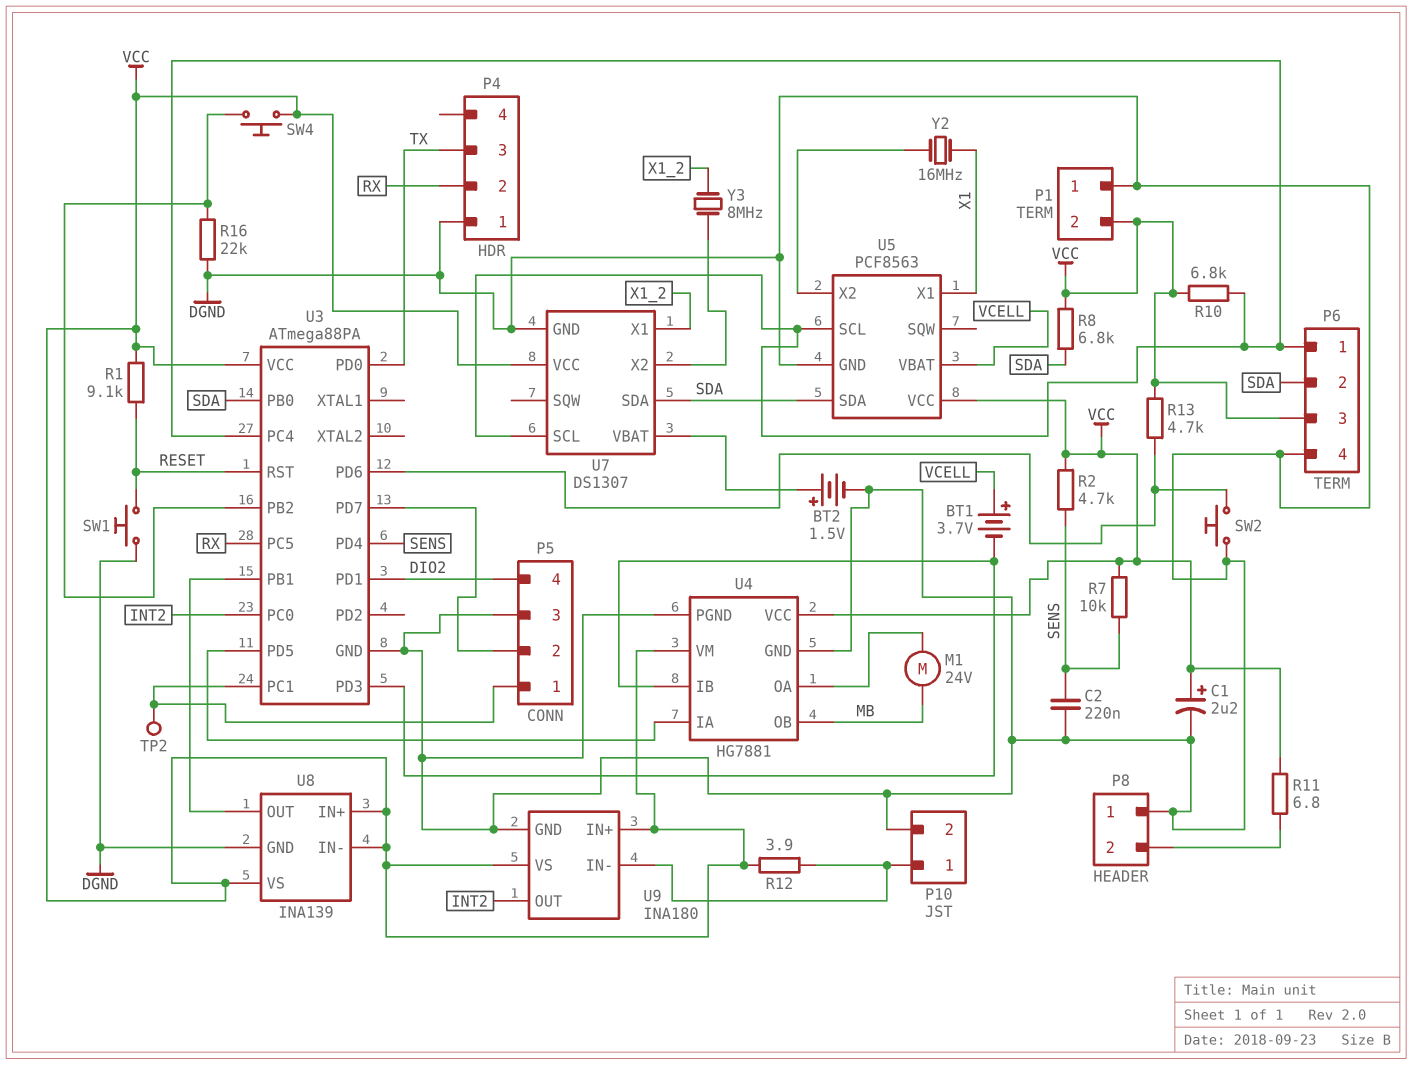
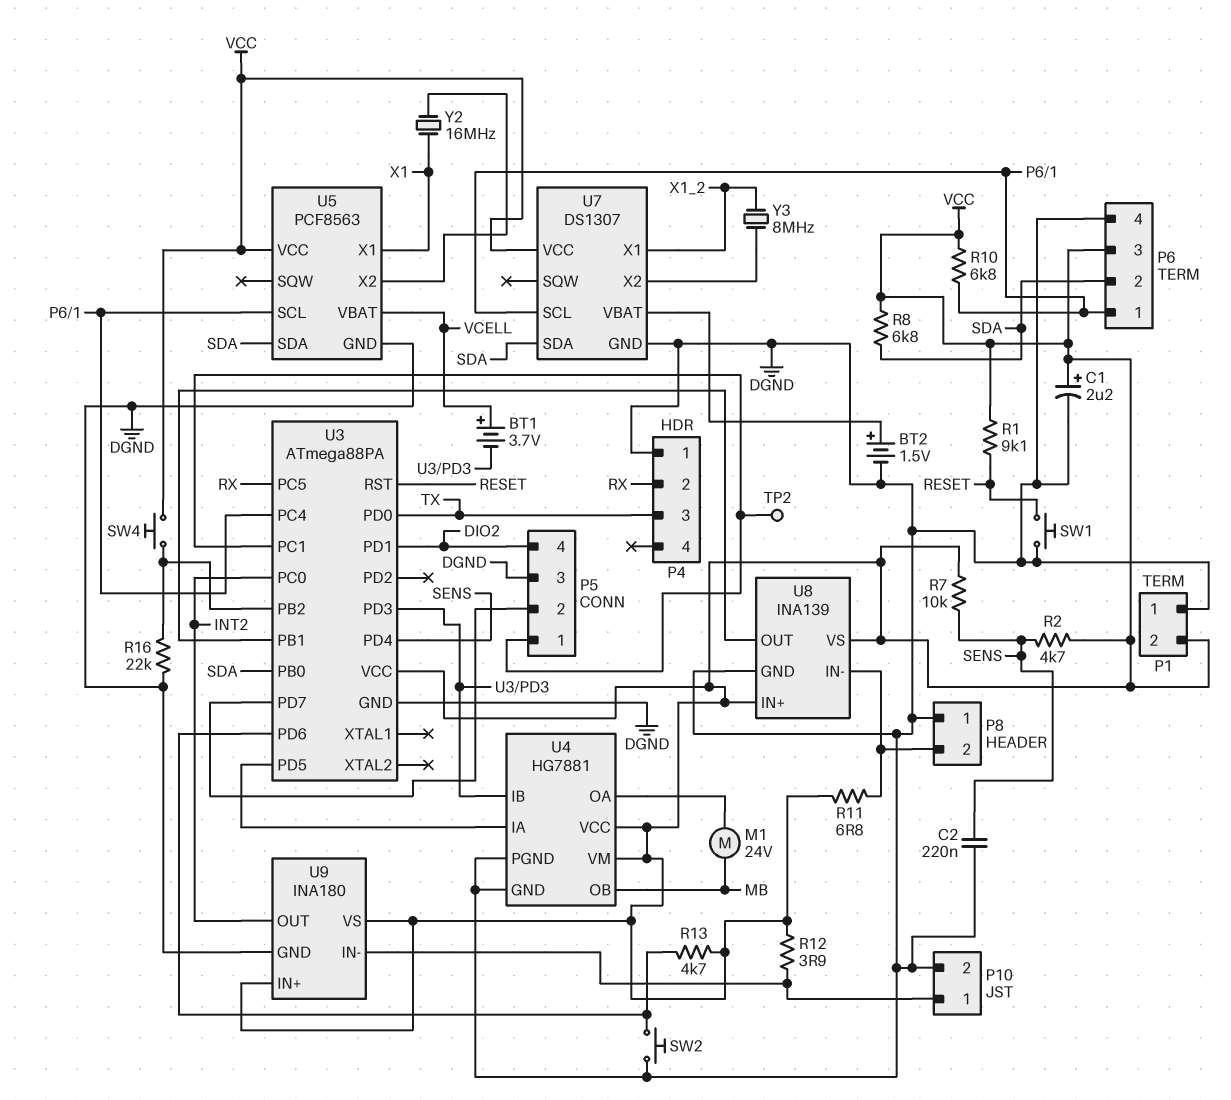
U8 pin IN-: VCC -> P8/2

